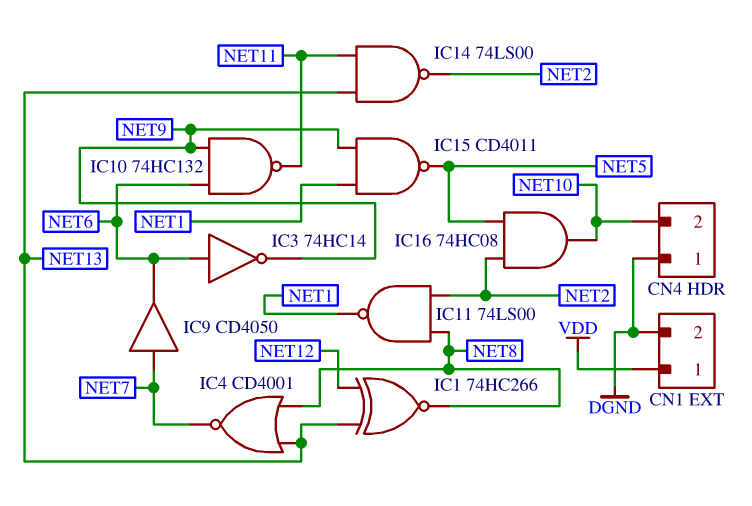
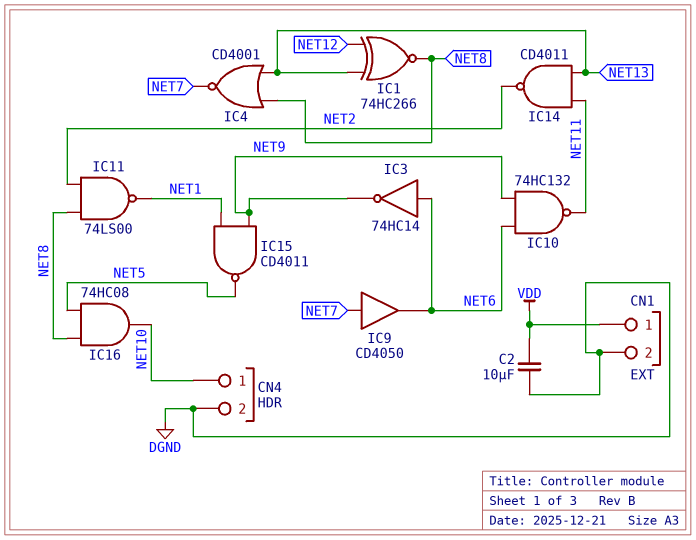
C2: none -> 10uF (DGND, VDD)
CN4 pin 1: DGND -> NET10
CN4 pin 2: NET10 -> DGND
IC14: NAND 74LS00 (in NET11, in NET13, out NET2) -> NAND CD4011 (in NET11, in NET13, out NET2)
IC16: AND 74HC08 (in NET2, in NET5, out NET10) -> AND 74HC08 (in NET5, in NET8, out NET10)

